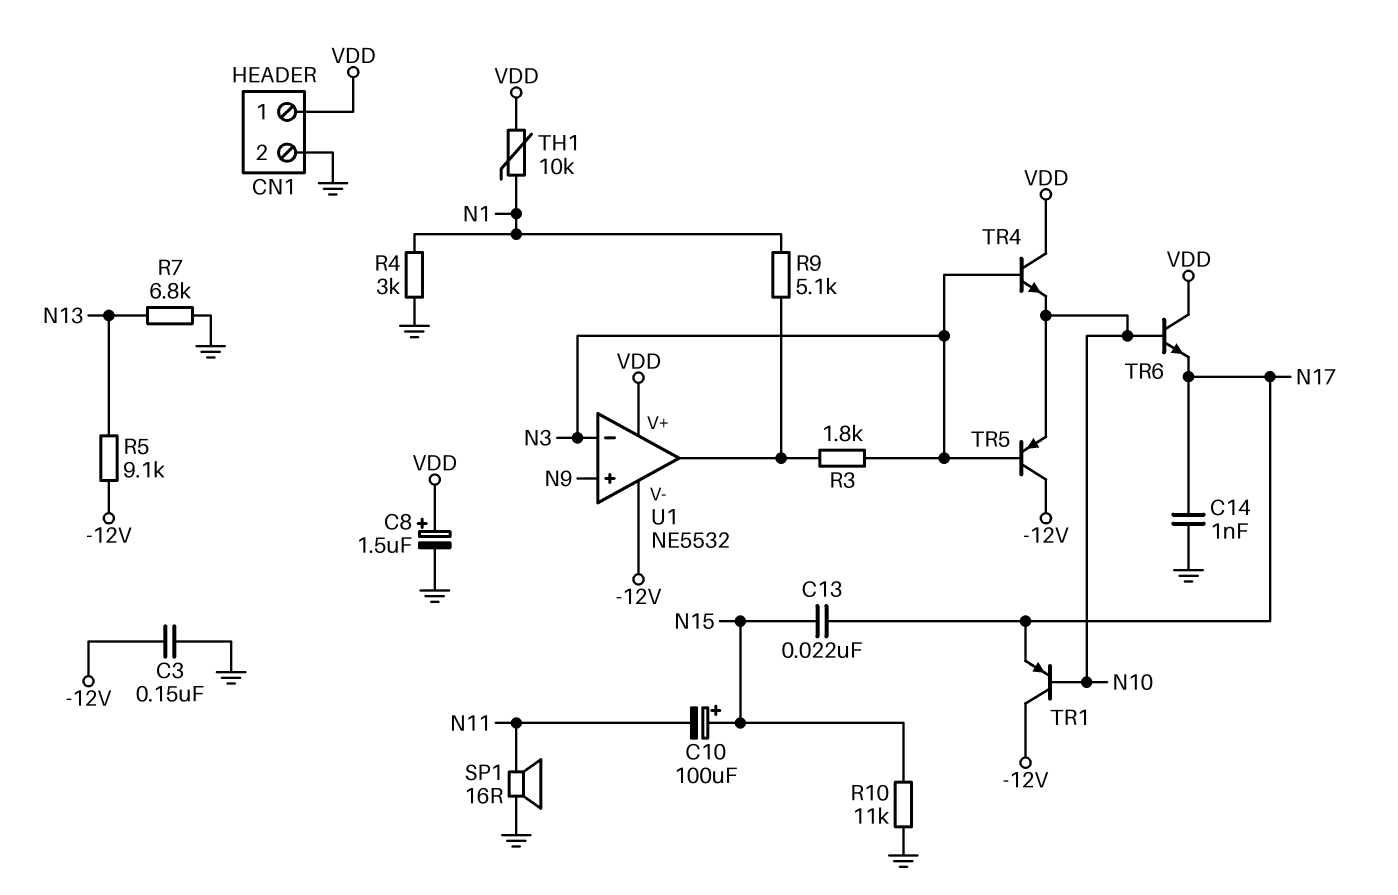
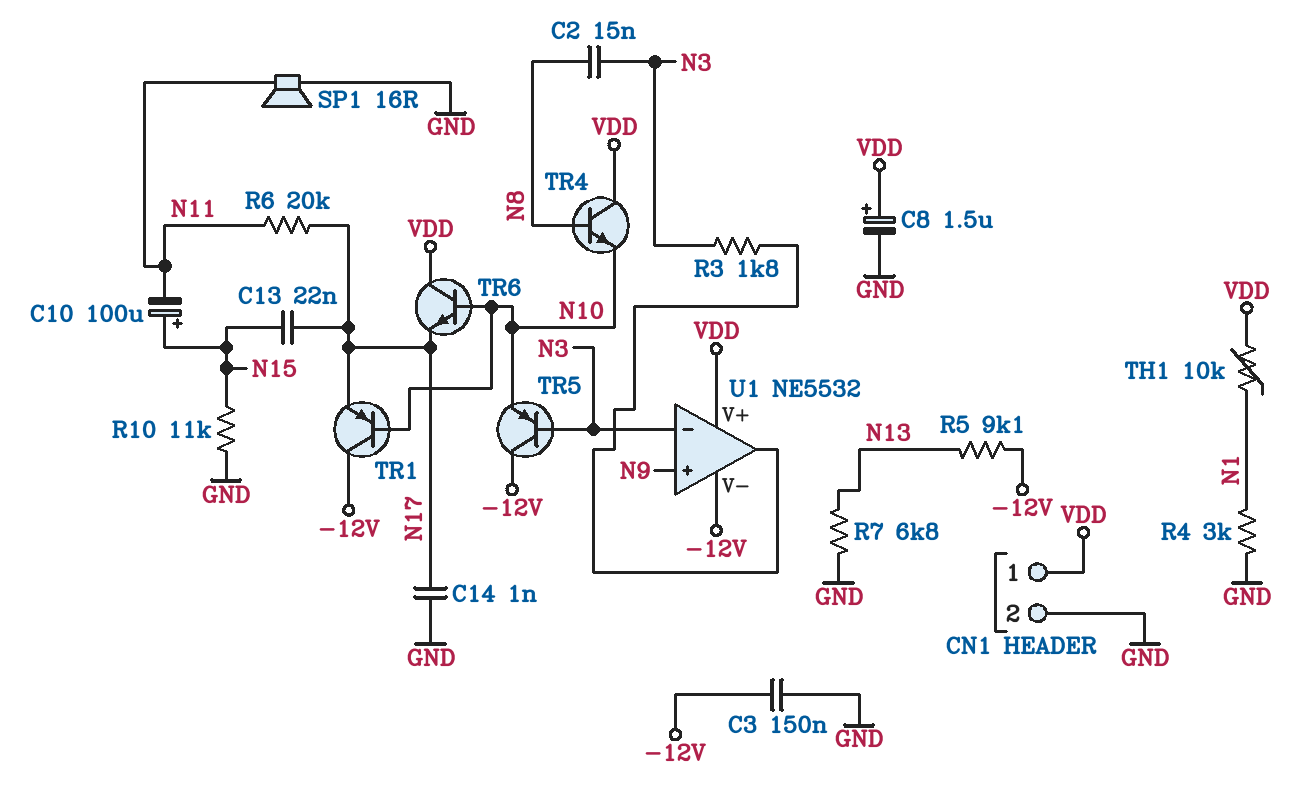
C2: none -> 15nF (N3, N8)
R6: none -> 20k (N11, N17)
R9: 5.1k (N1, U1/out) -> none
TR4: NPN (B N3, C VDD, E N10) -> NPN (B N8, C VDD, E N10)

